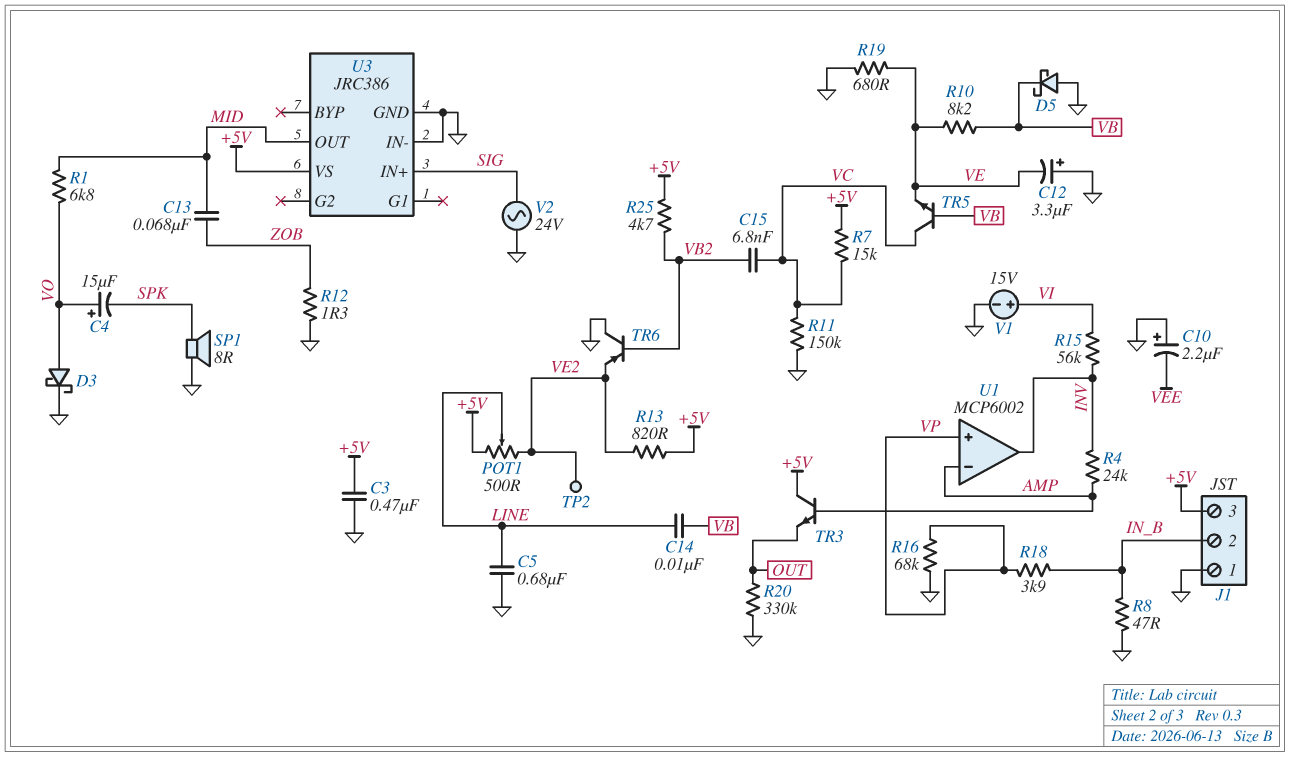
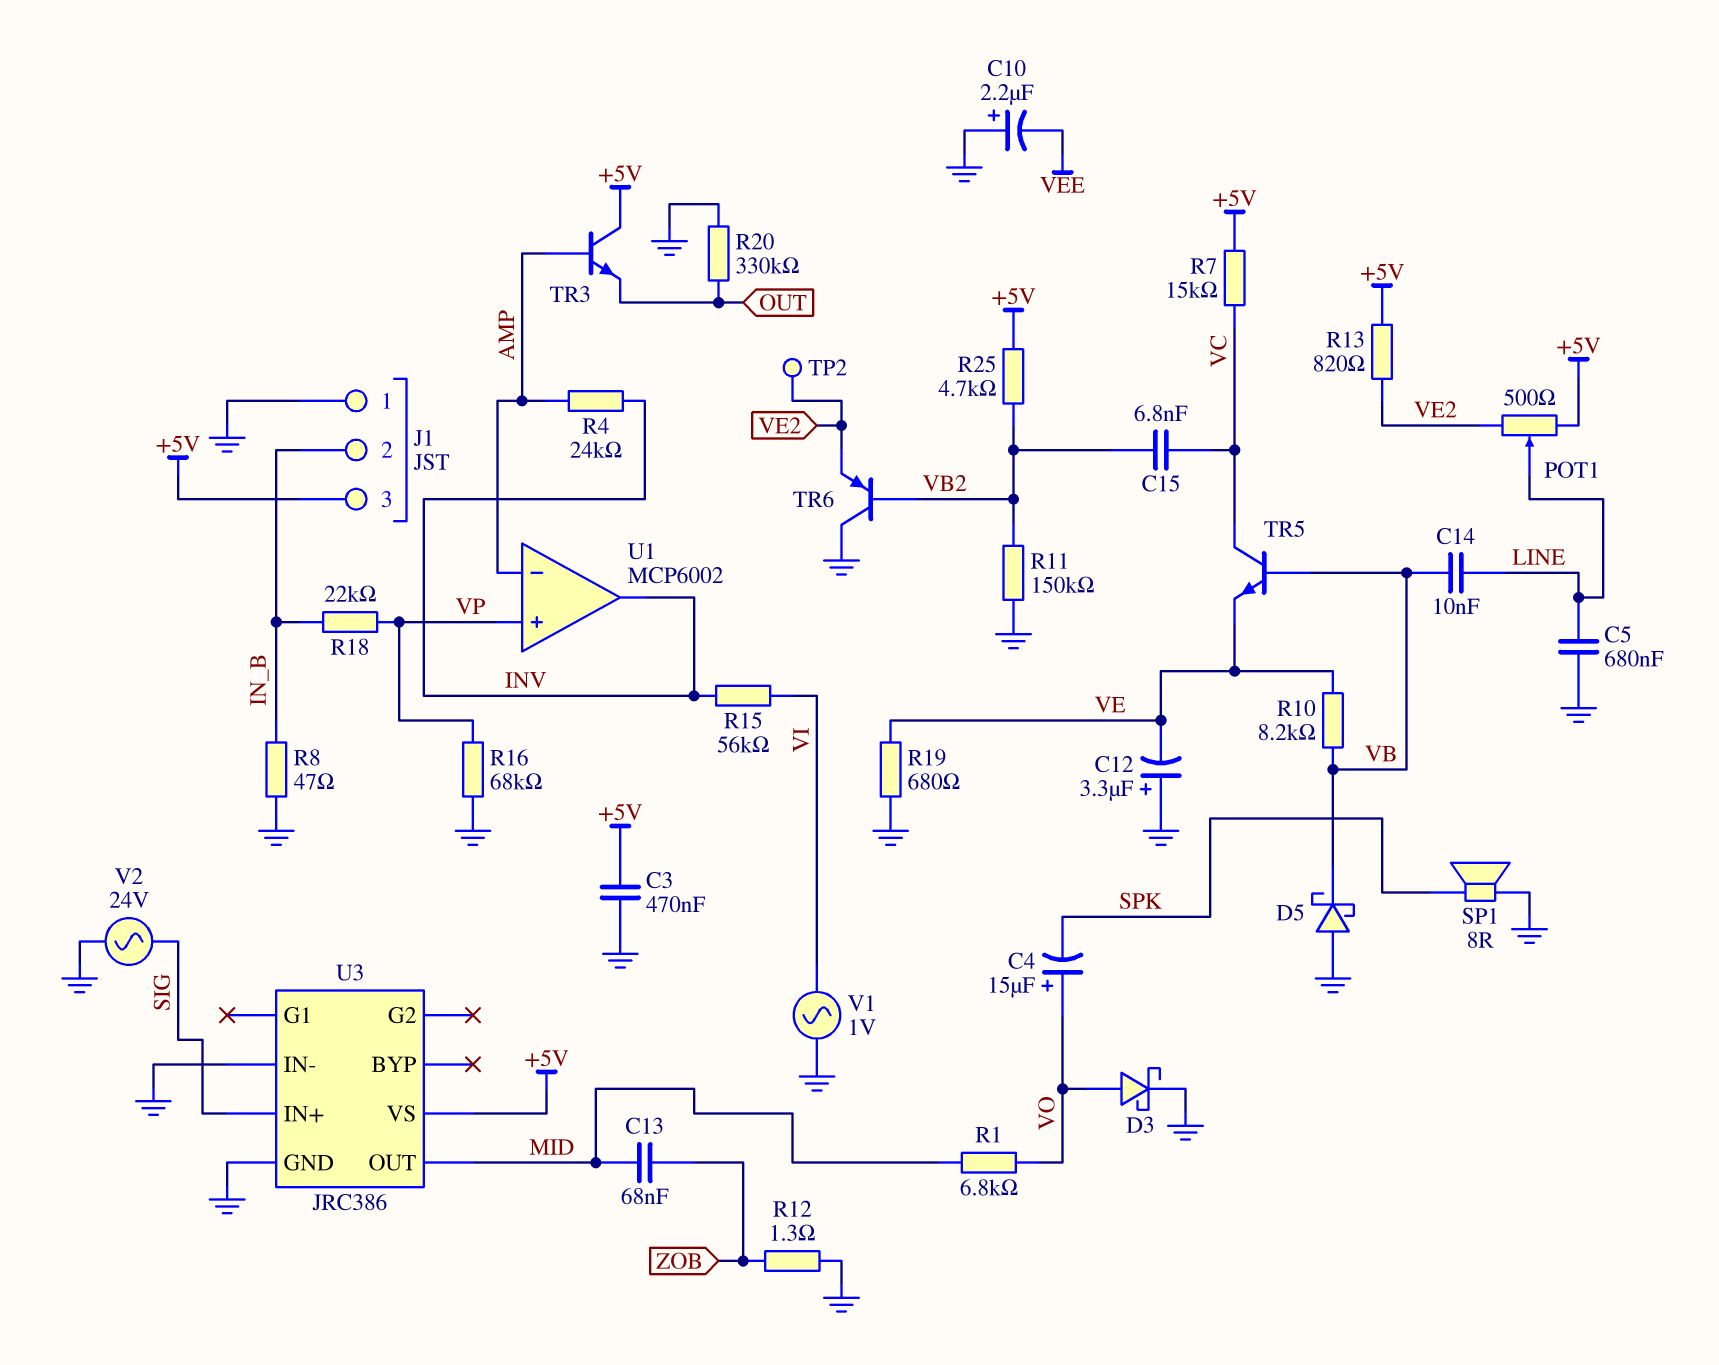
R11: 150k (GND, VC) -> 150k (GND, VB2)
R18: 3.9k (IN_B, VP) -> 22k (IN_B, VP)
V1: 15V (plus VI, minus GND) -> AC 1V (GND, VI)

